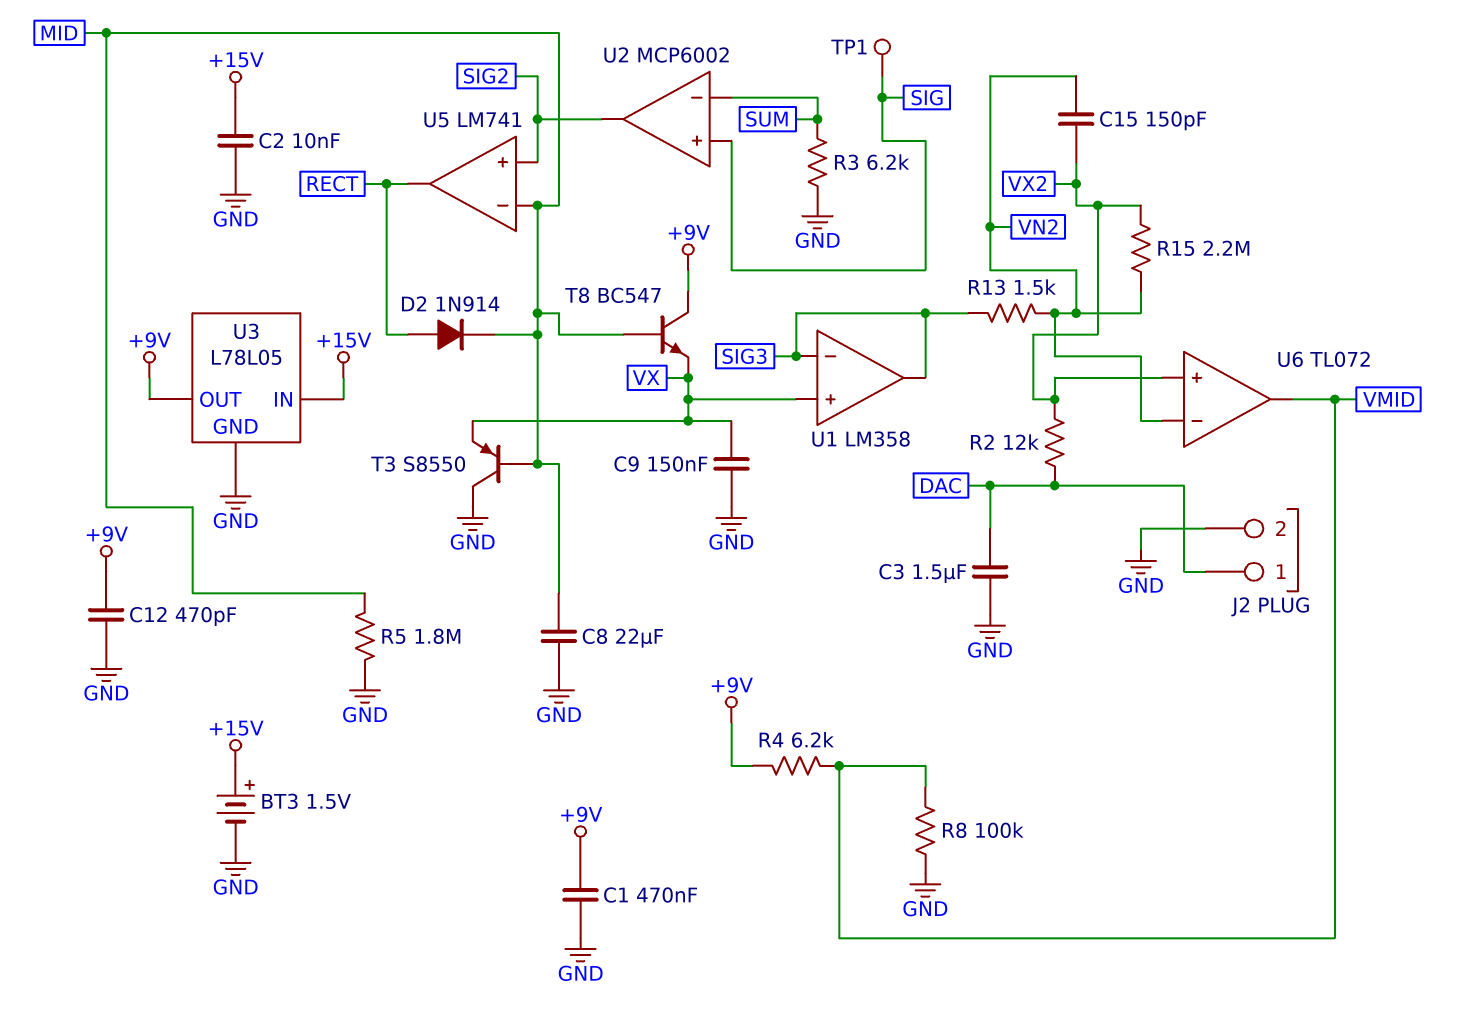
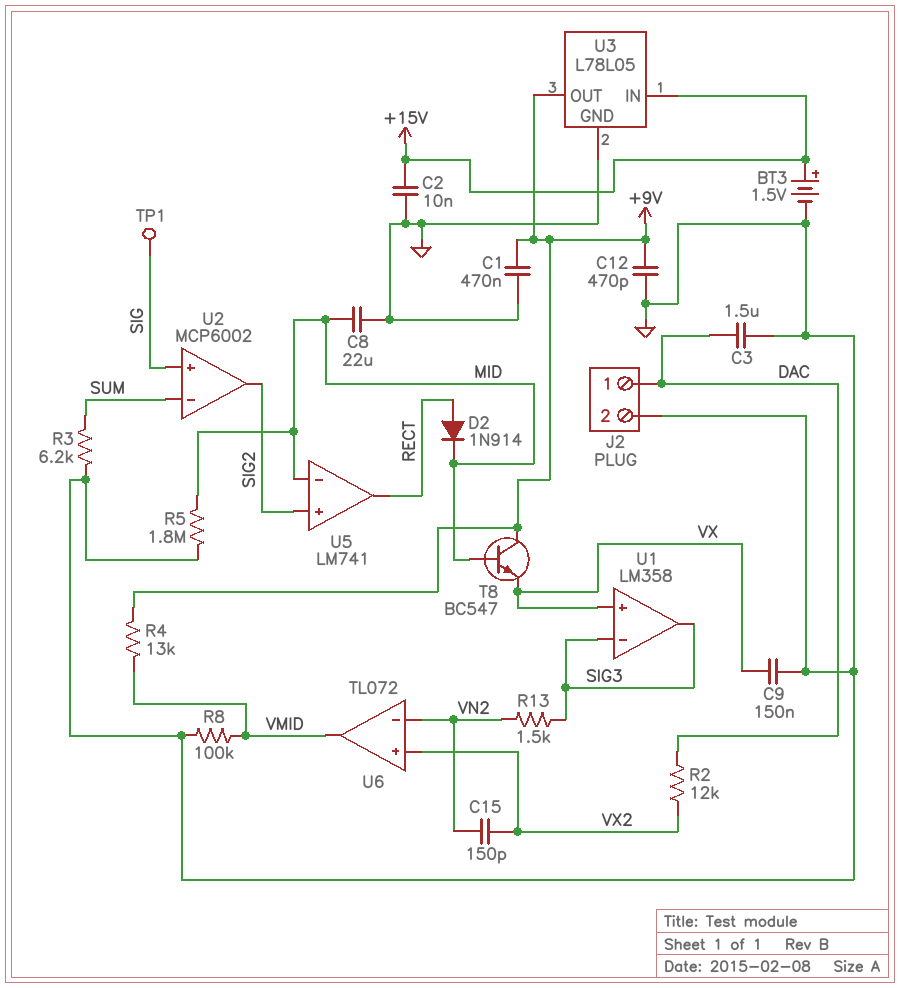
R4: 6.2k (+9V, VMID) -> 13k (+9V, VMID)
R15: 2.2M (VN2, VX2) -> none
T3: PNP S8550 (B MID, C GND, E VX) -> none

